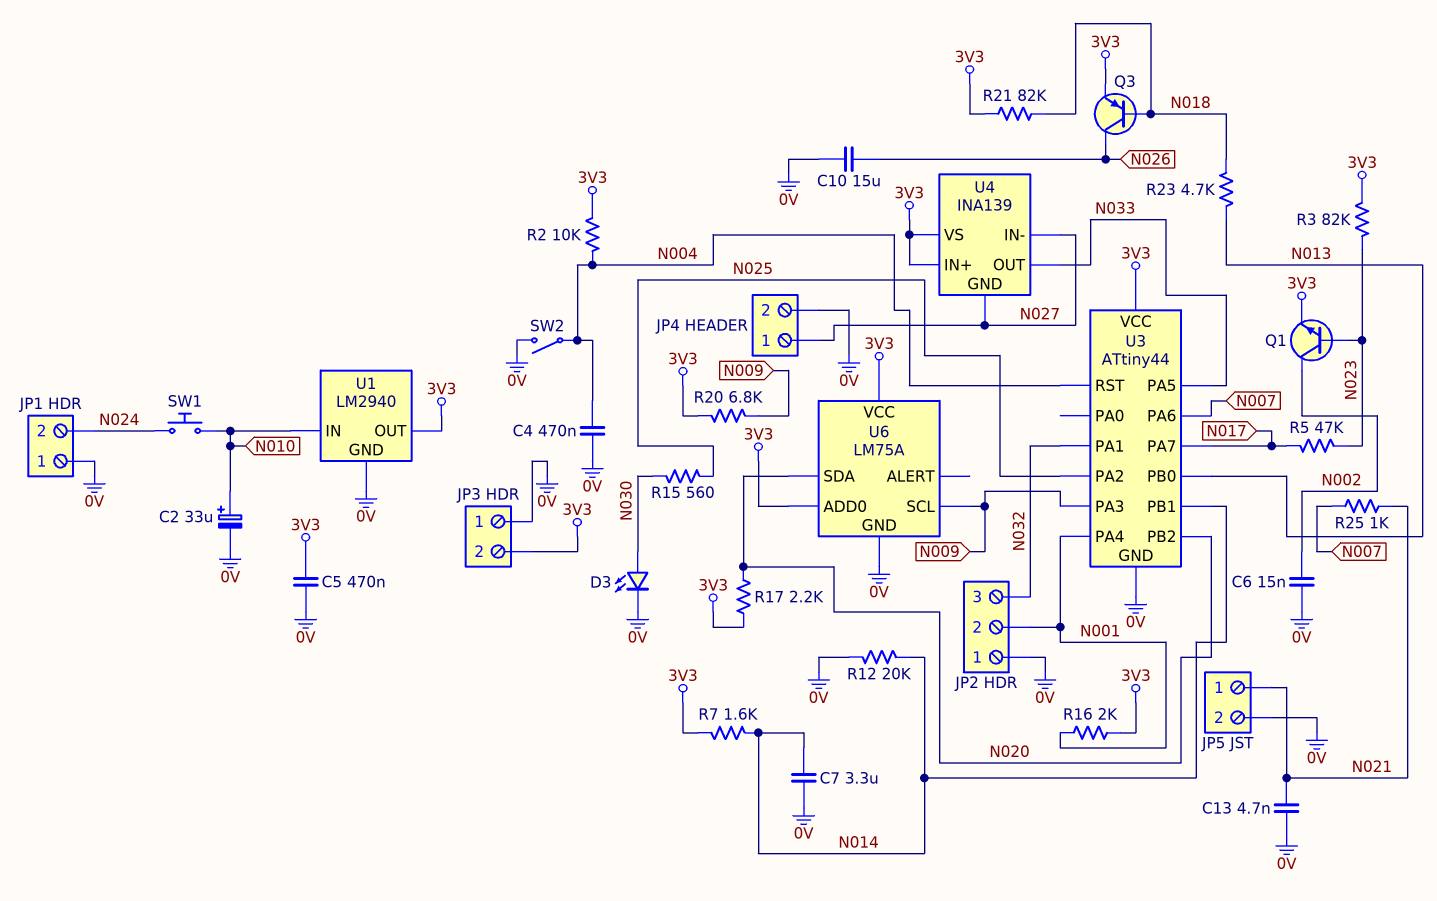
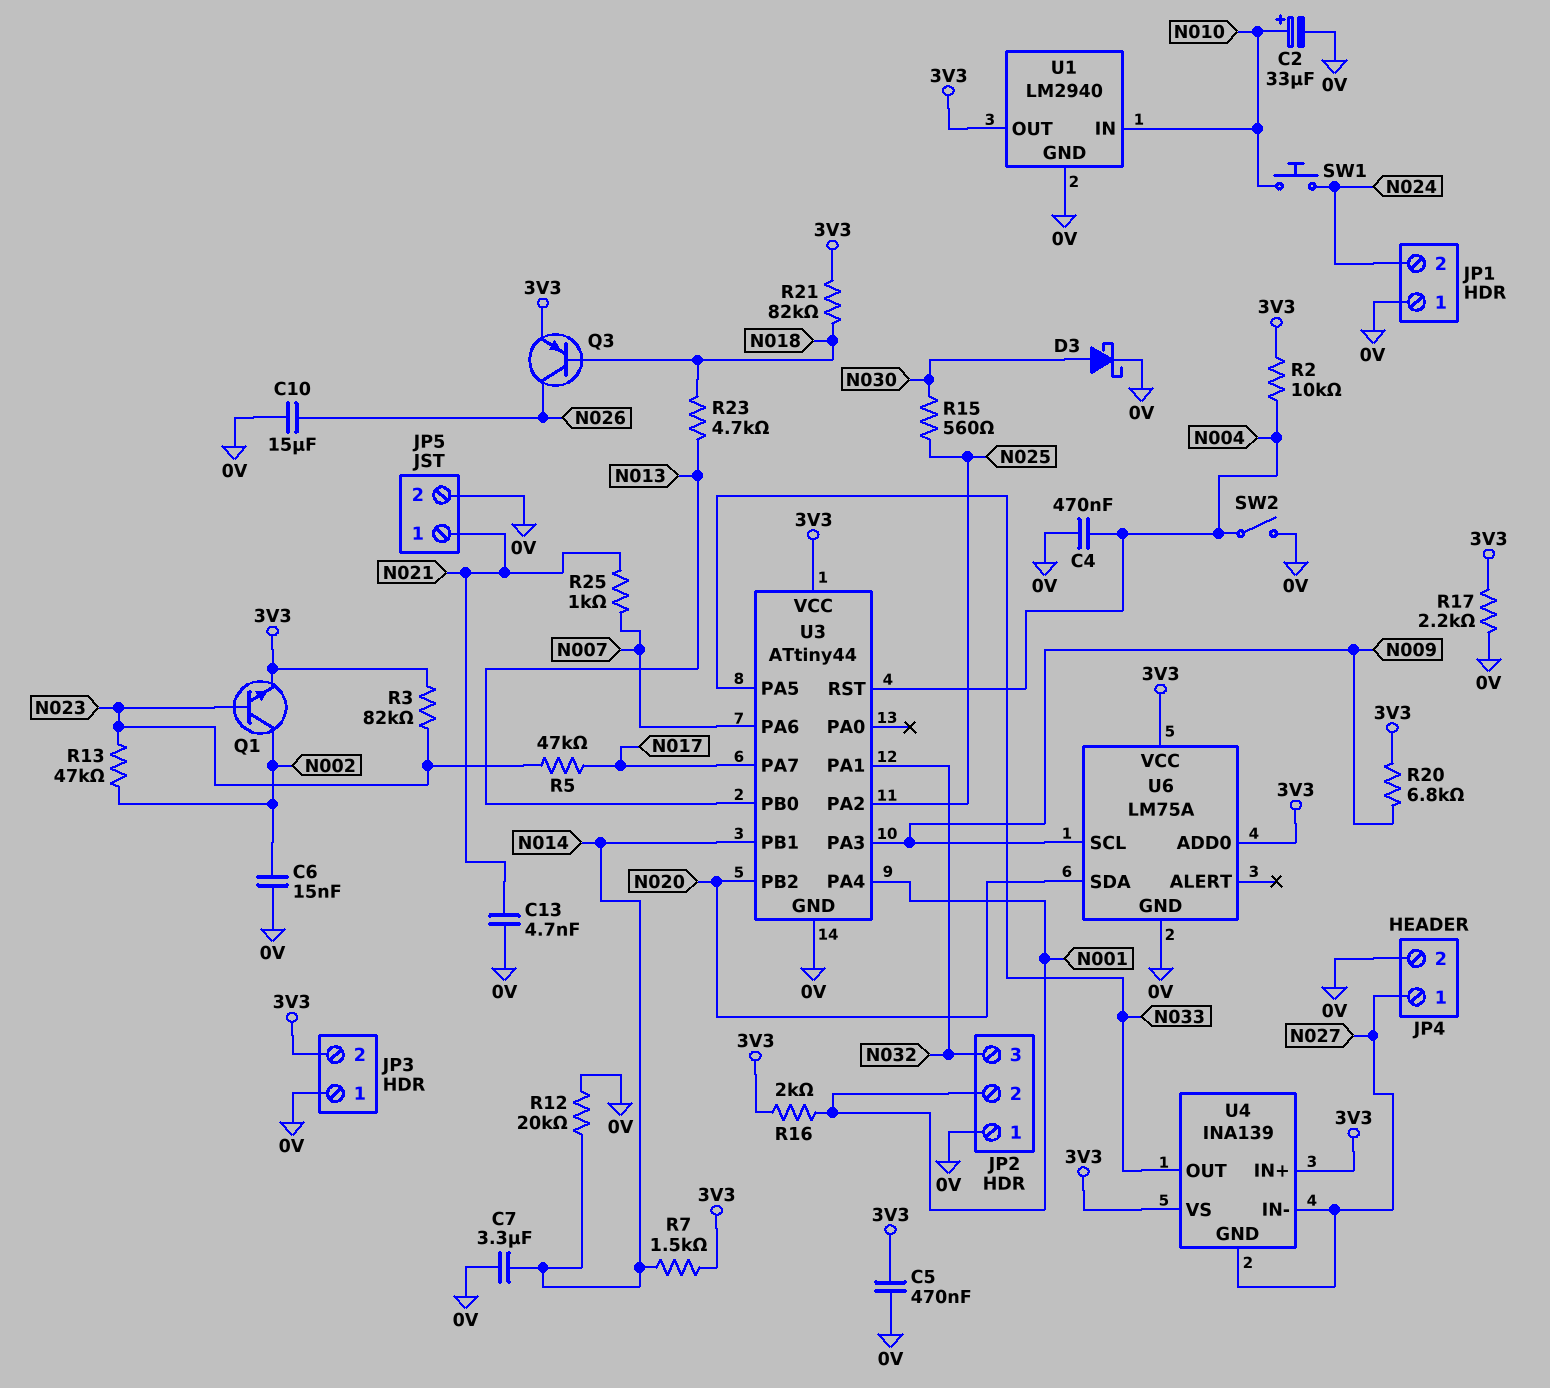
D3: LED (A N030, K 0V) -> schottky (A N030, K 0V)
R7: 1.6k (3V3, N014) -> 1.5k (3V3, N014)
R13: none -> 47k (N002, N023)
R17: 2.2k (3V3, N020) -> 2.2k (0V, 3V3)

